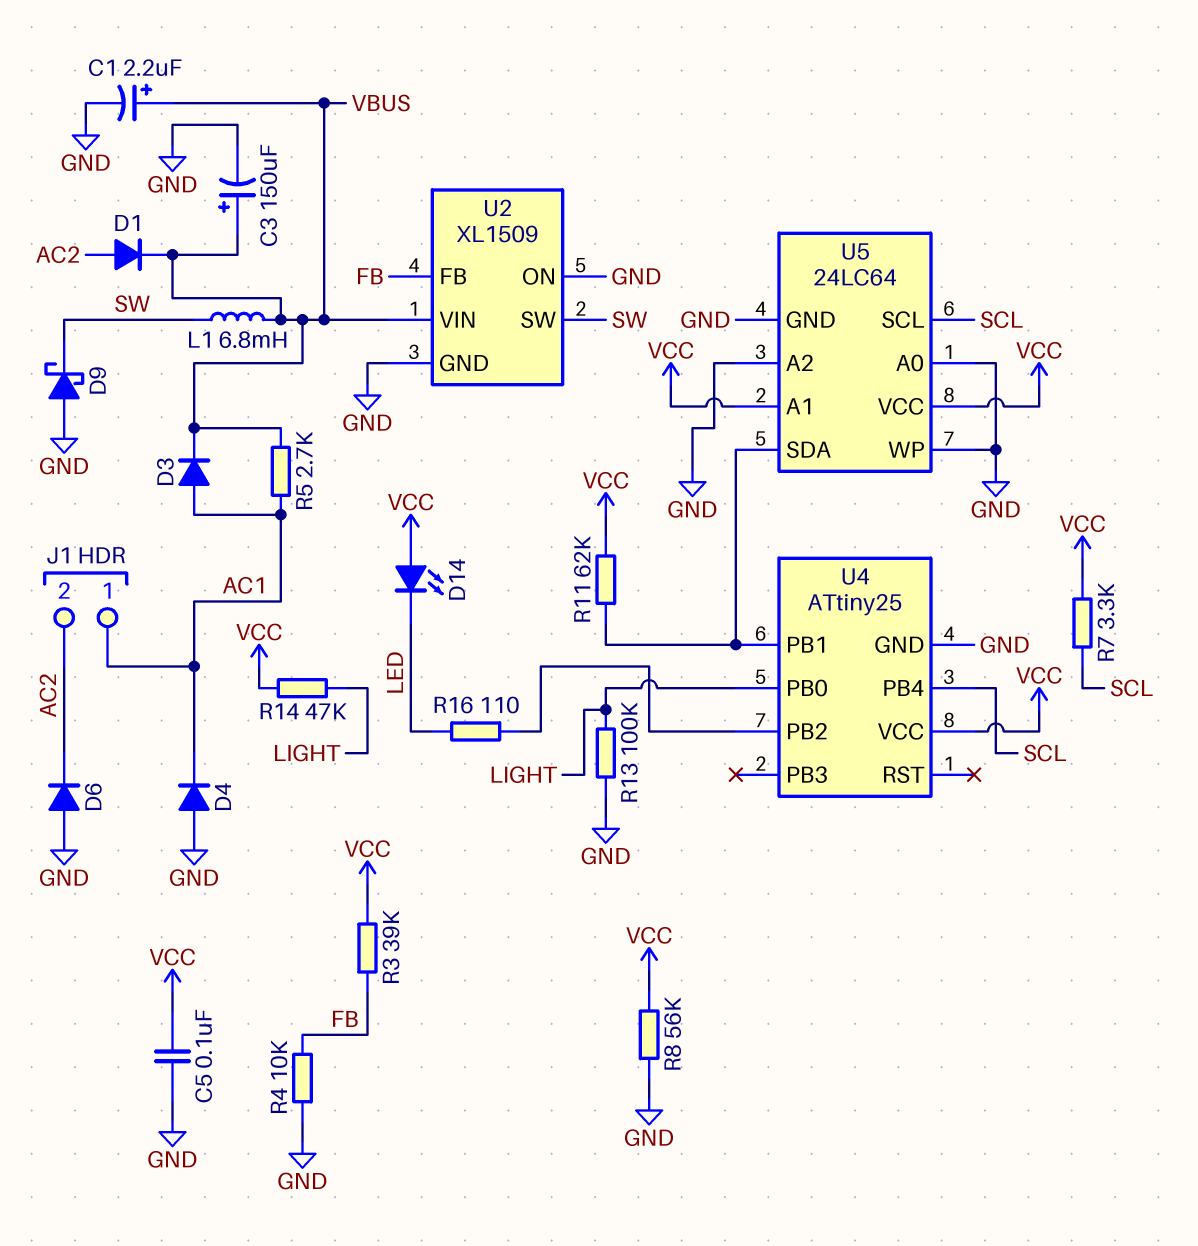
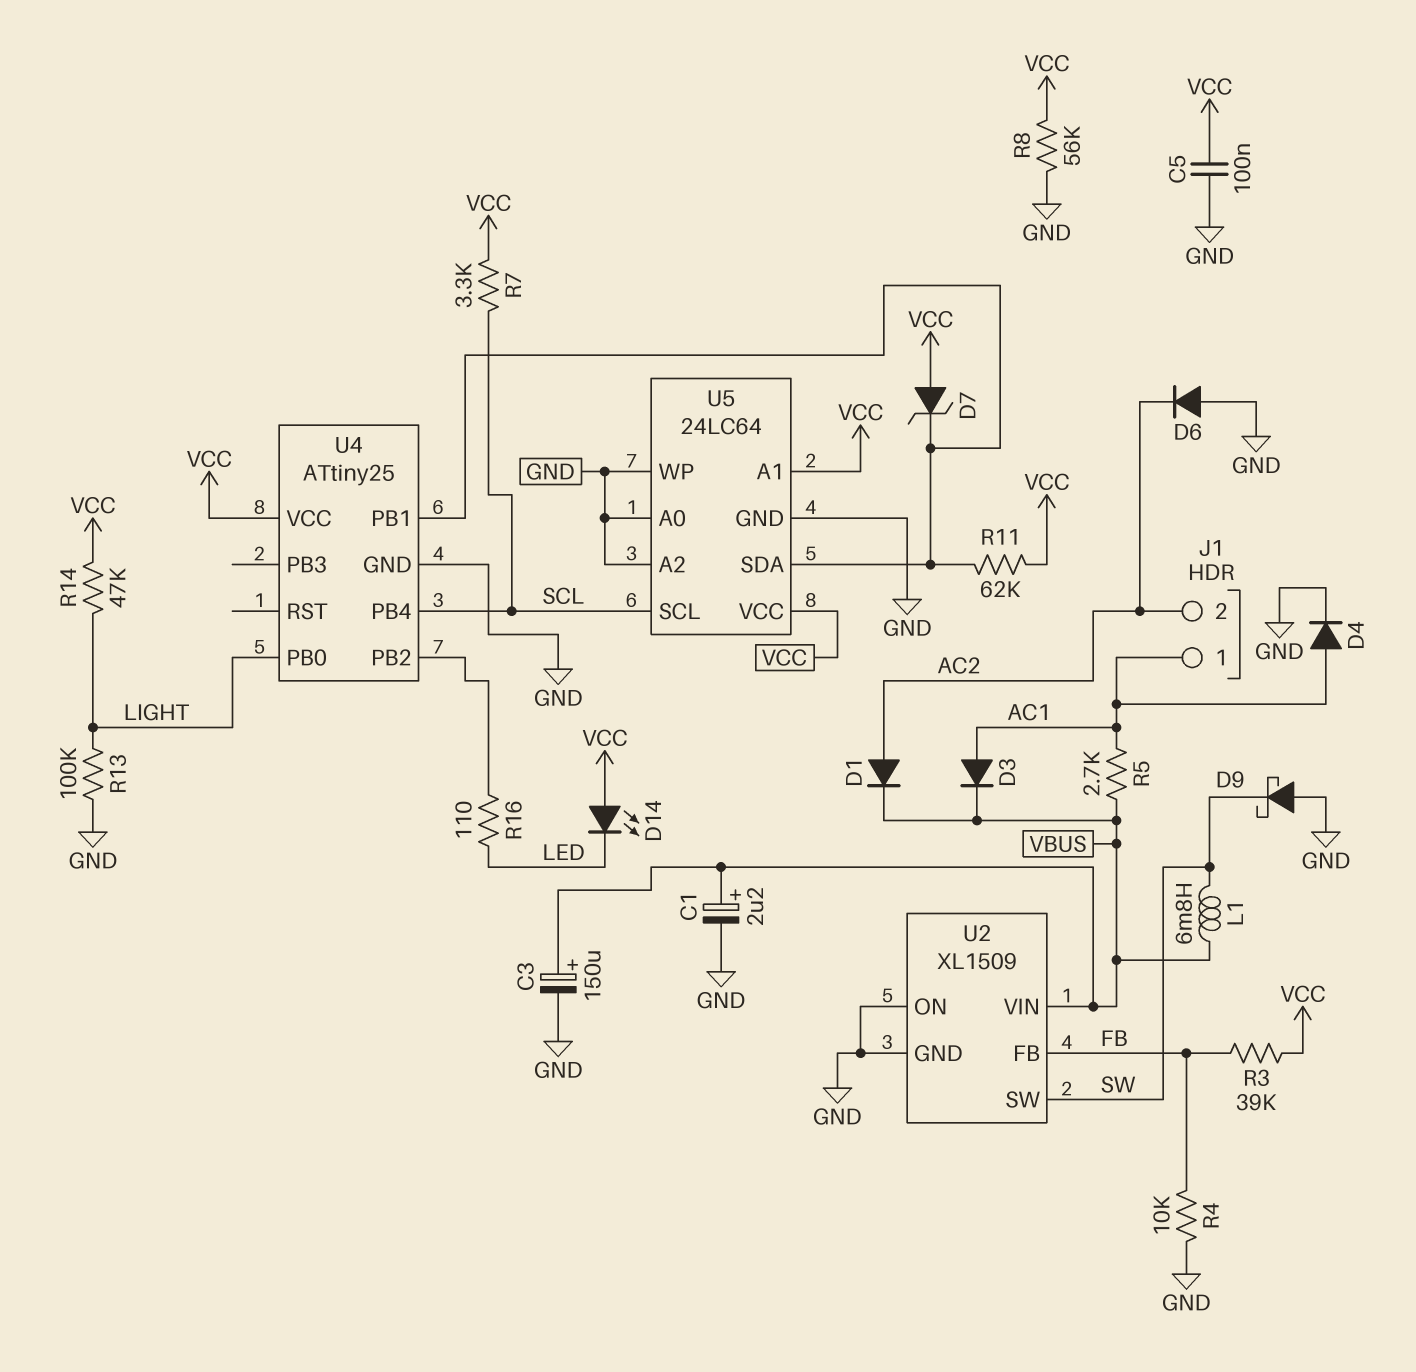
D4: diode (A GND, K AC1) -> diode (A AC1, K GND)
D7: none -> zener (A VCC, K U4/PB1)

